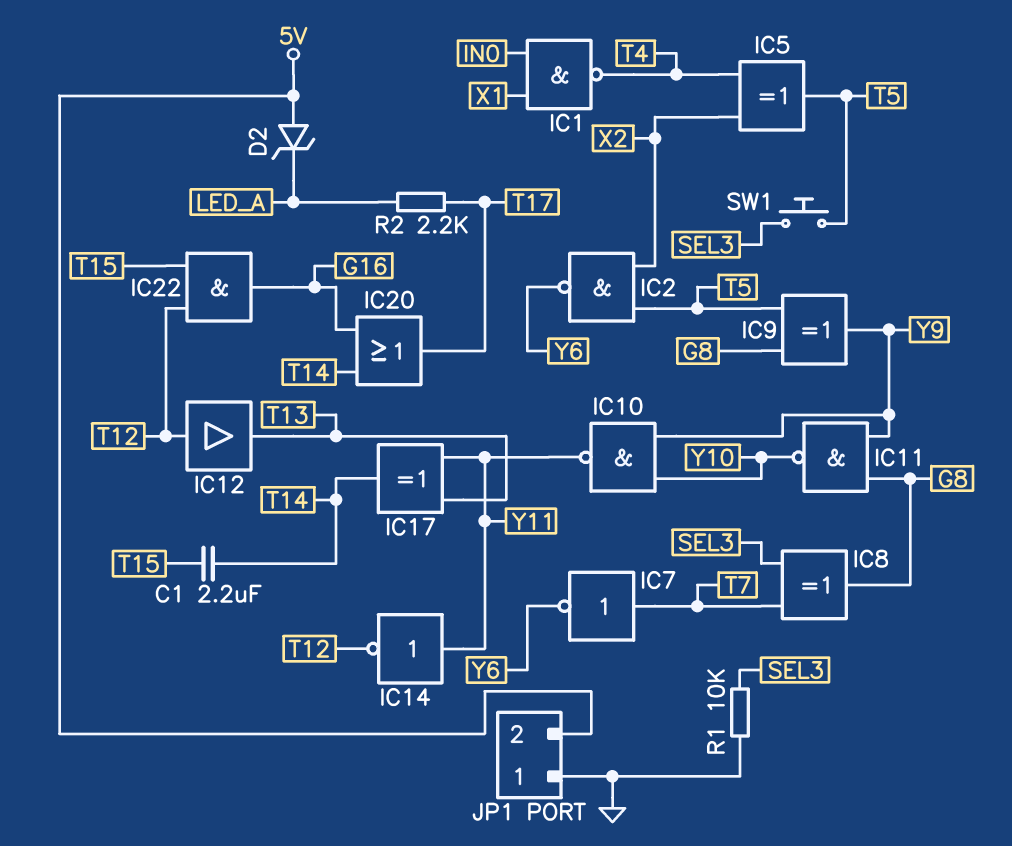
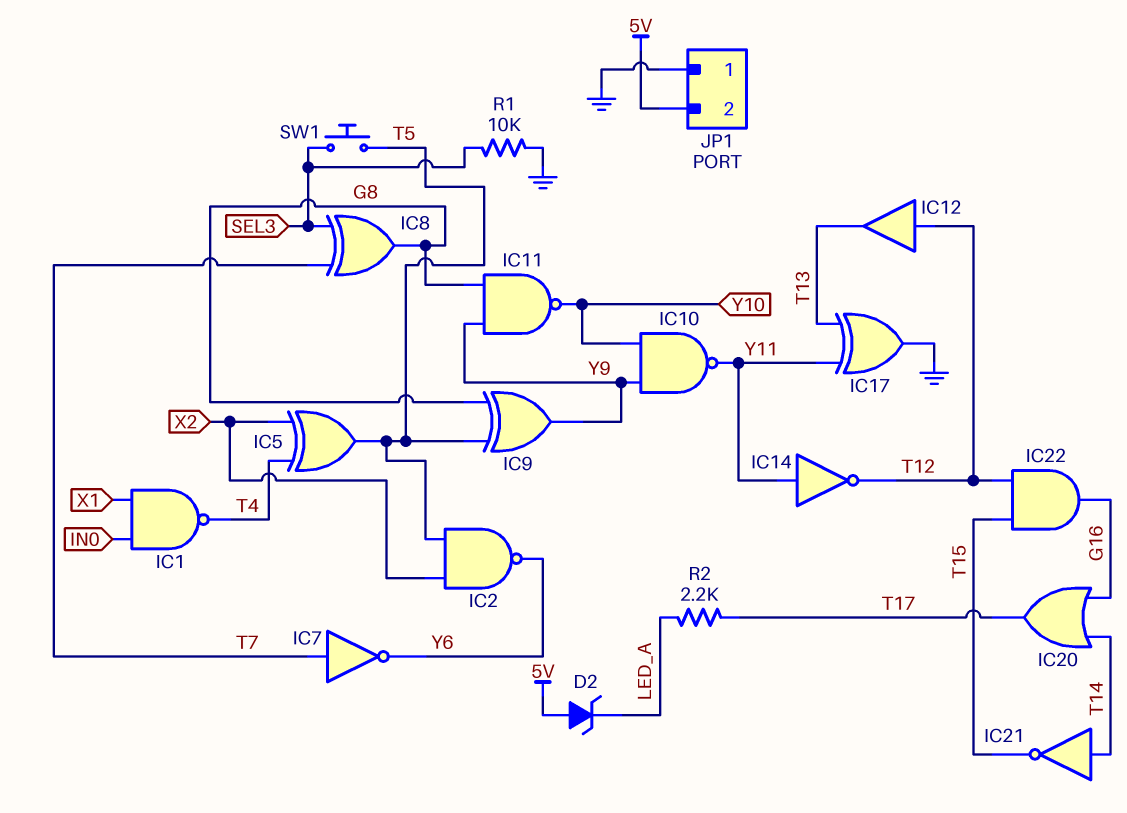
C1: 2.2uF (T14, T15) -> none
IC17: XOR (in T13, in Y11, out T14) -> XOR (in T13, in Y11, out GND)
IC21: none -> NOT (in T14, out T15)

